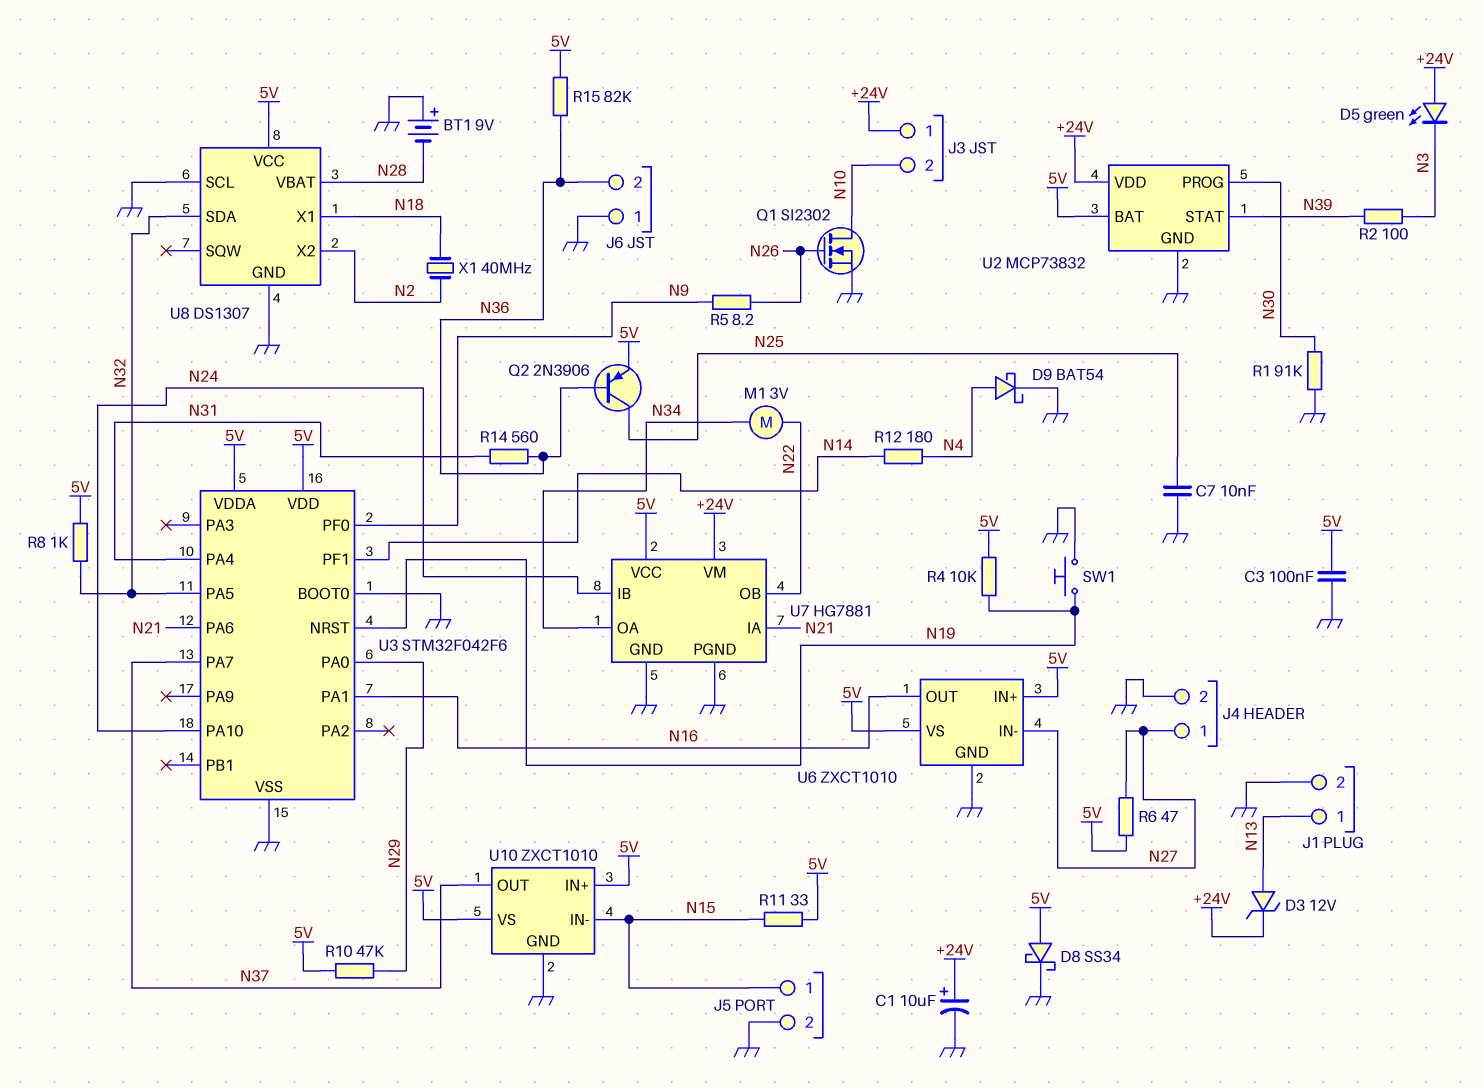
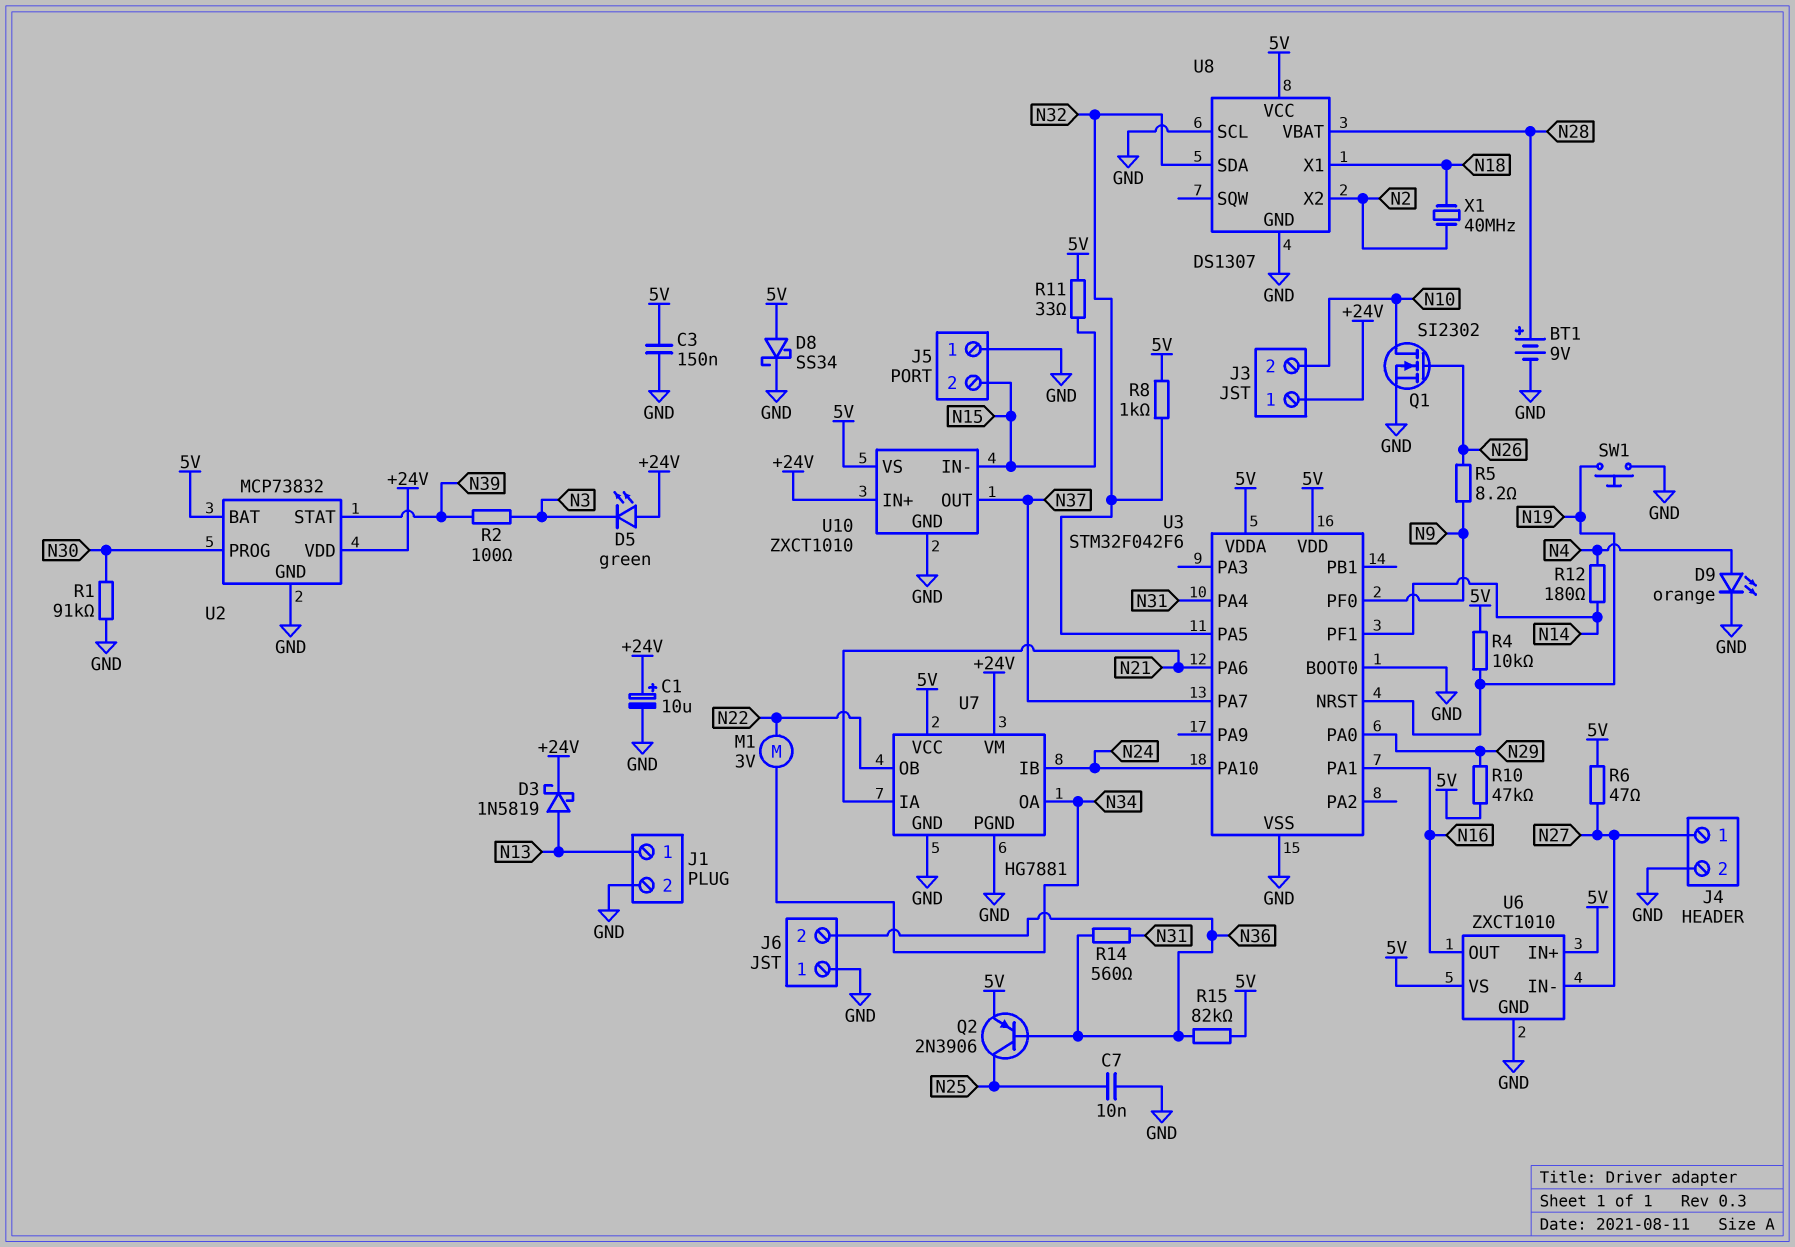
BT1: 9V (plus GND, minus N28) -> 9V (plus N28, minus GND)
C3: 100nF (5V, GND) -> 150nF (5V, GND)
D3: zener 12V (A N13, K +24V) -> schottky 1N5819 (A N13, K +24V)
D9: schottky BAT54 (A N4, K GND) -> LED orange (A N4, K GND)
J5 pin 1: N15 -> GND
J5 pin 2: GND -> N15
U10 pin IN+: 5V -> +24V

